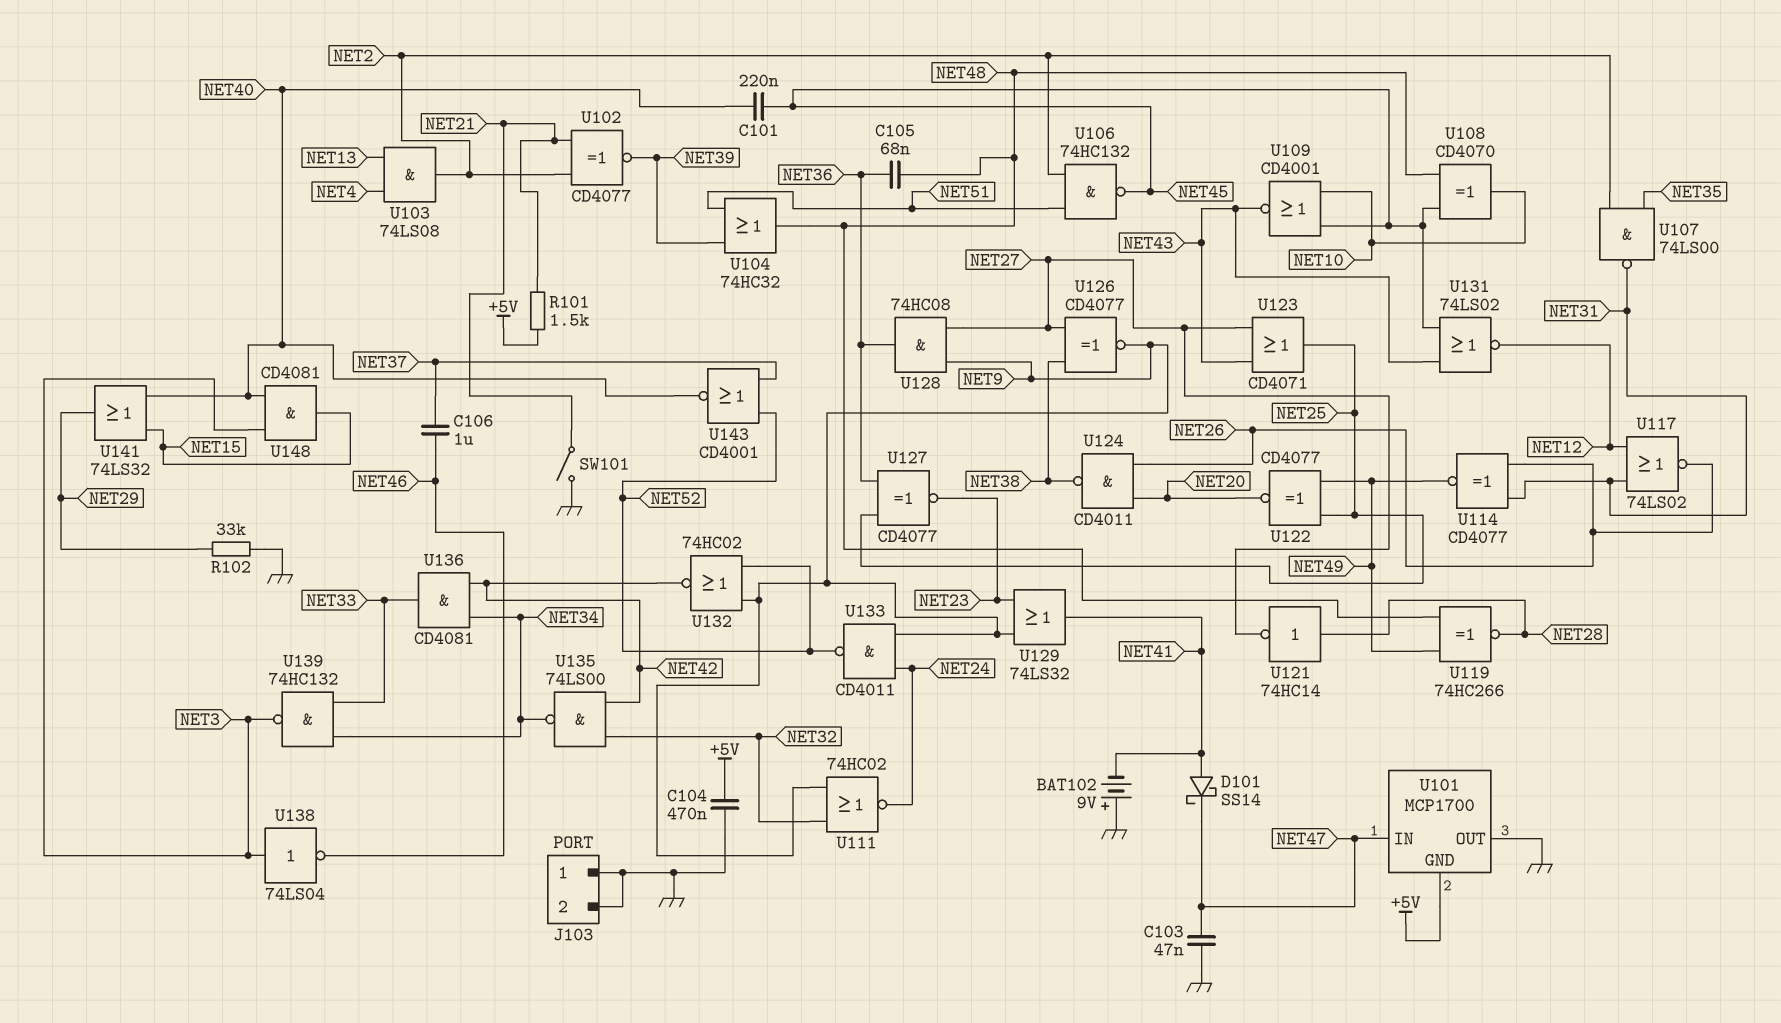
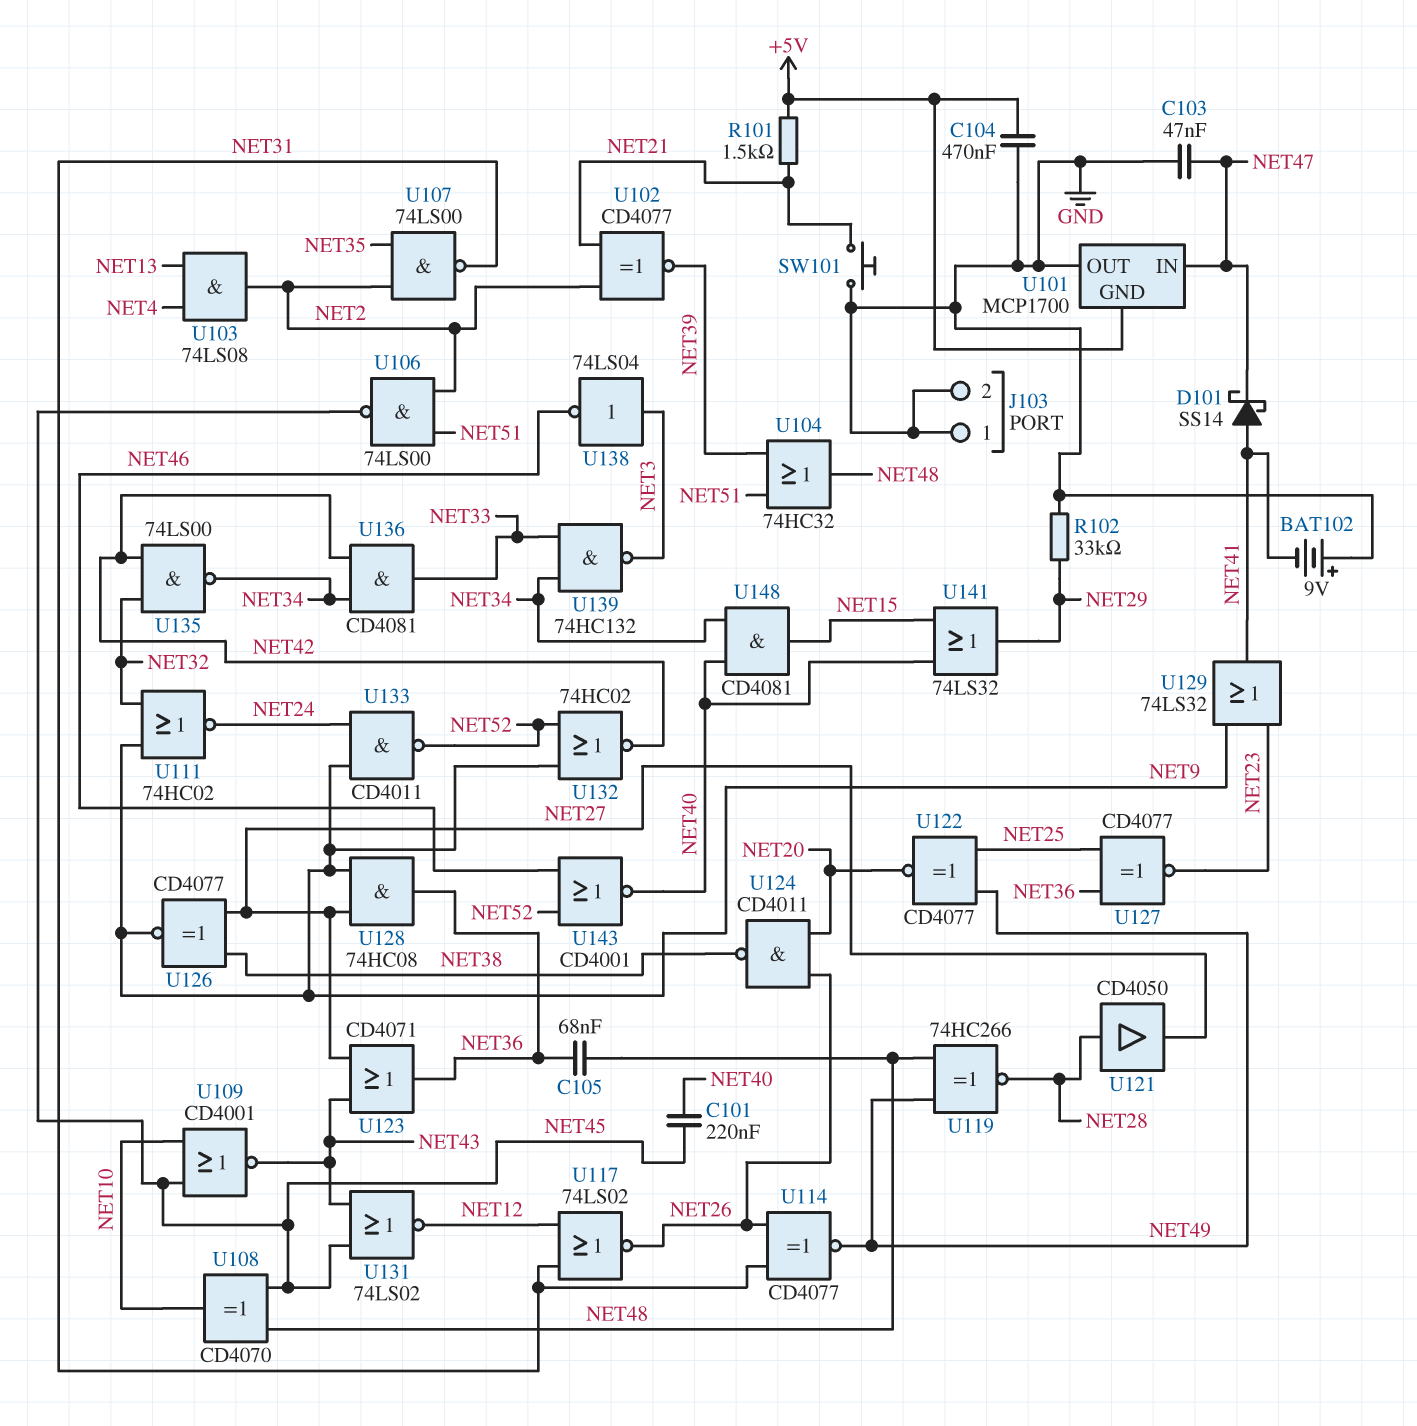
C106: 1uF (NET37, NET46) -> none
SW101: switch (GND, NET21) -> button (GND, NET21)
U106: NAND 74HC132 (in NET2, in NET51, out NET45) -> NAND 74LS00 (in NET2, in NET51, out NET45)
U121: NOT 74HC14 (in NET28, out NET27) -> buffer CD4050 (in NET28, out NET27)
U123: OR CD4071 (in NET27, in NET43, out NET25) -> OR CD4071 (in NET27, in NET43, out NET36)
U143: NOR CD4001 (in NET37, in NET52, out NET40) -> NOR CD4001 (in NET46, in NET52, out NET40)
U148: AND CD4081 (in NET3, in NET40, out NET15) -> AND CD4081 (in NET34, in NET40, out NET15)

